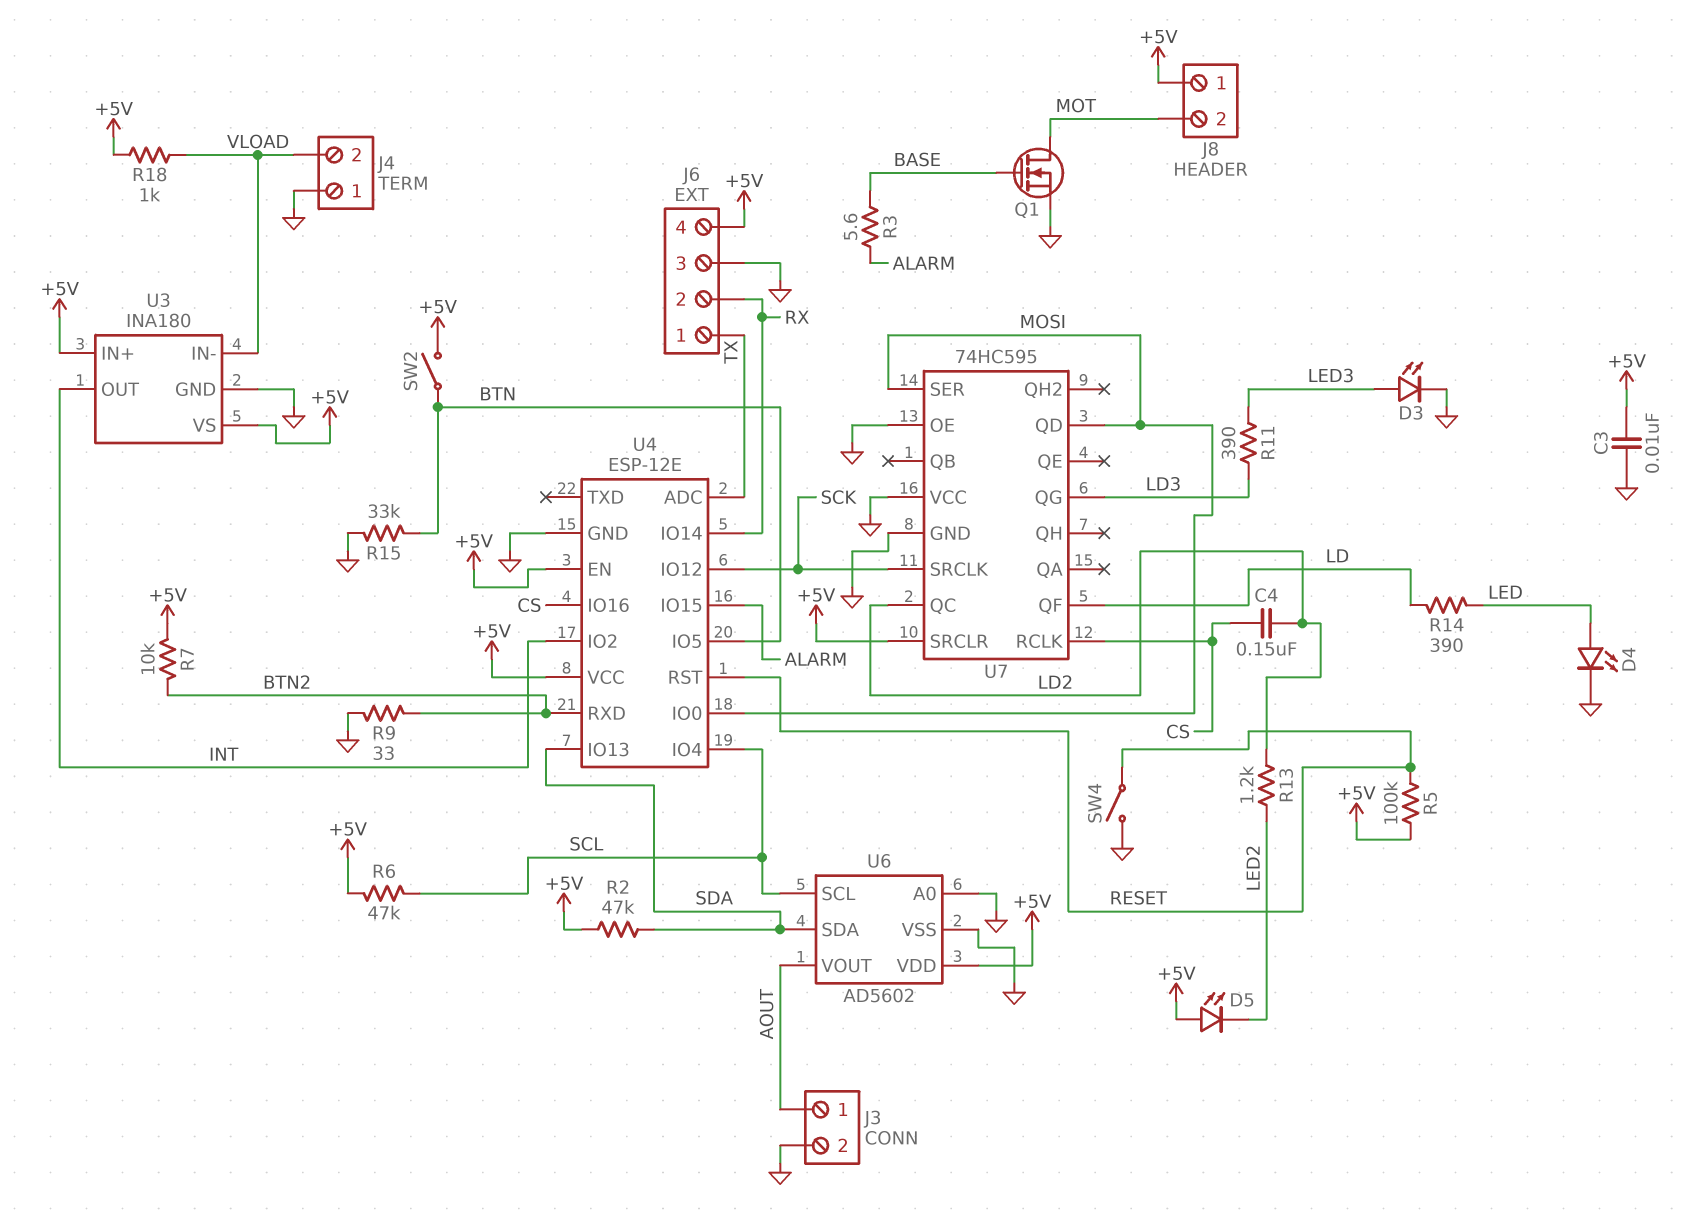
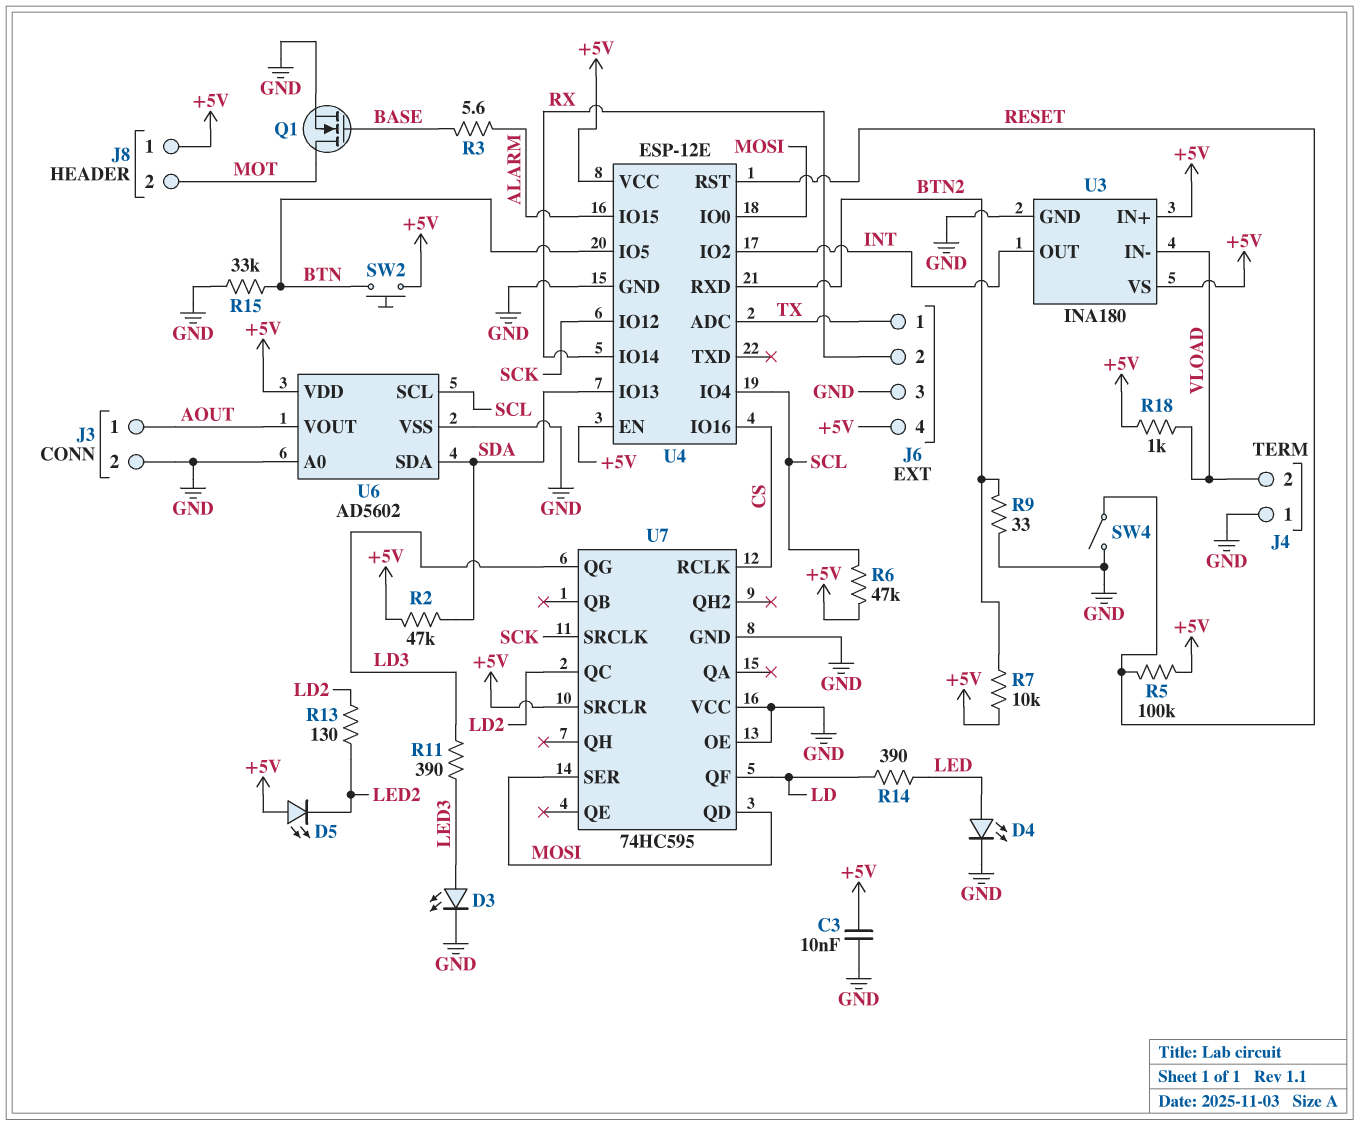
C4: 150nF (CS, LD2) -> none
R13: 1.2k (LD2, LED2) -> 130 (LD2, LED2)
SW2: switch (+5V, BTN) -> button (+5V, BTN)

